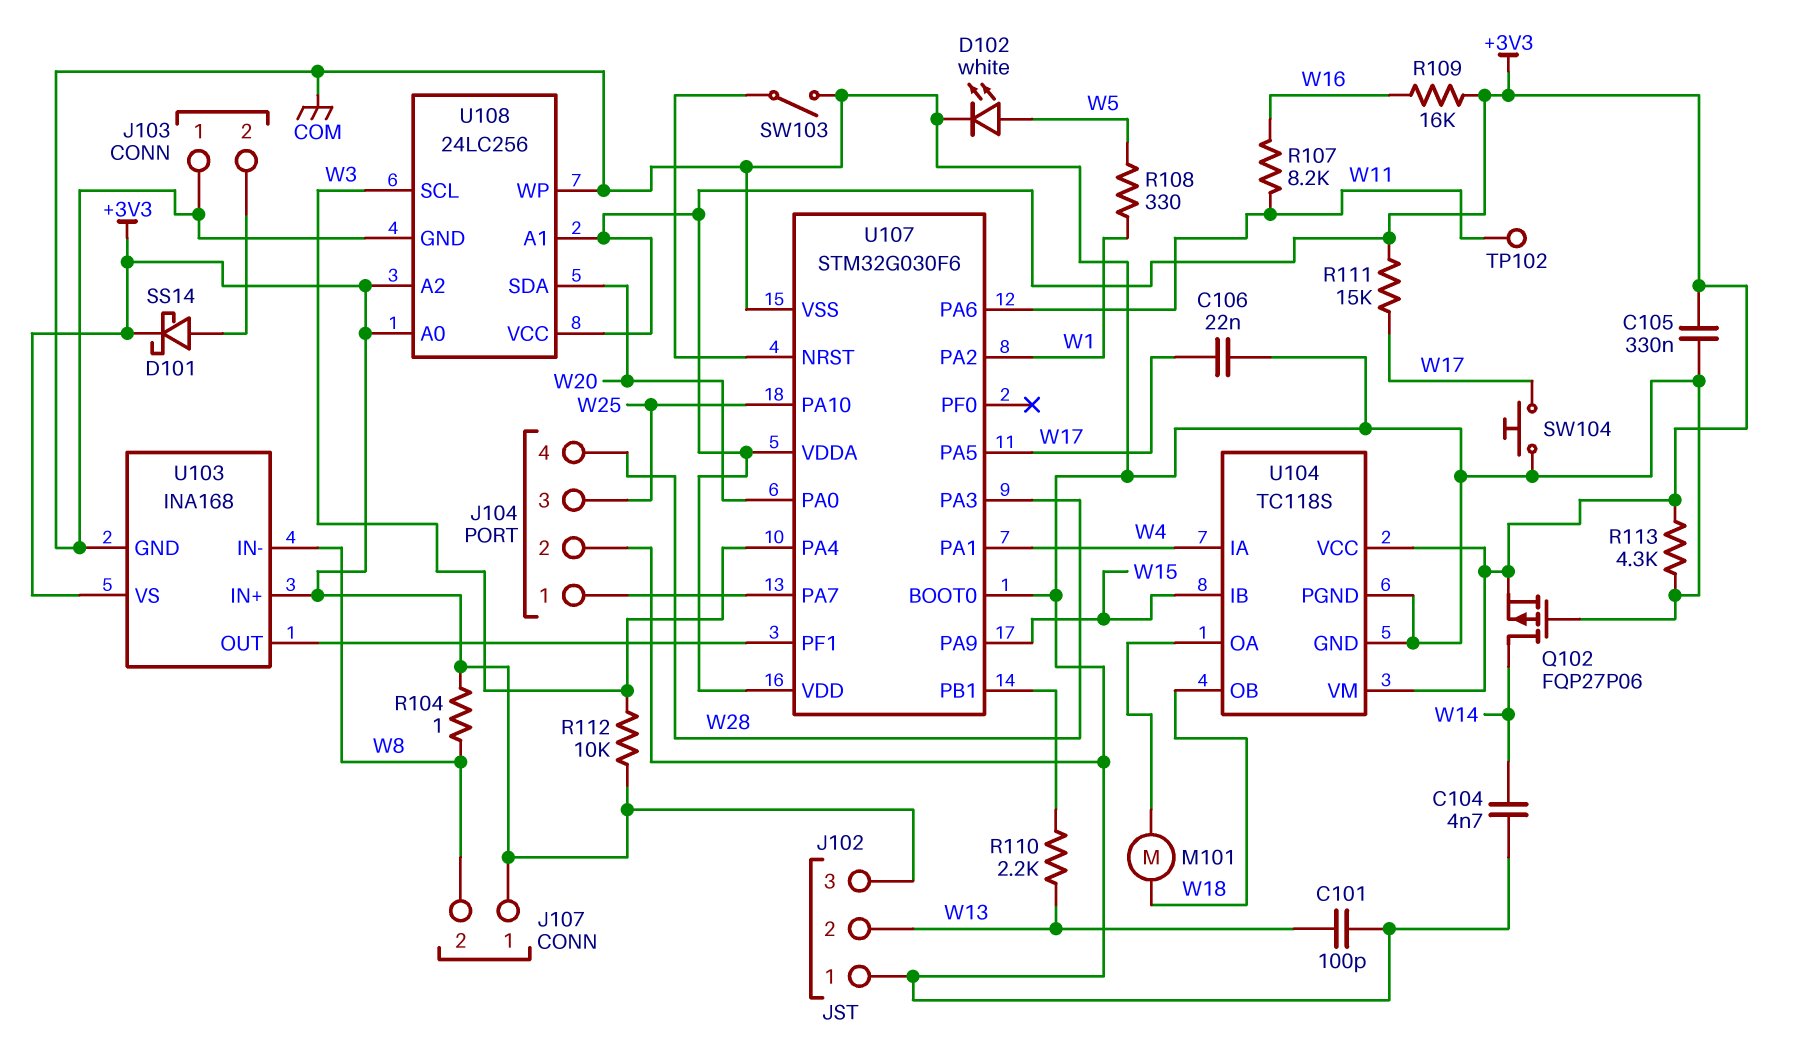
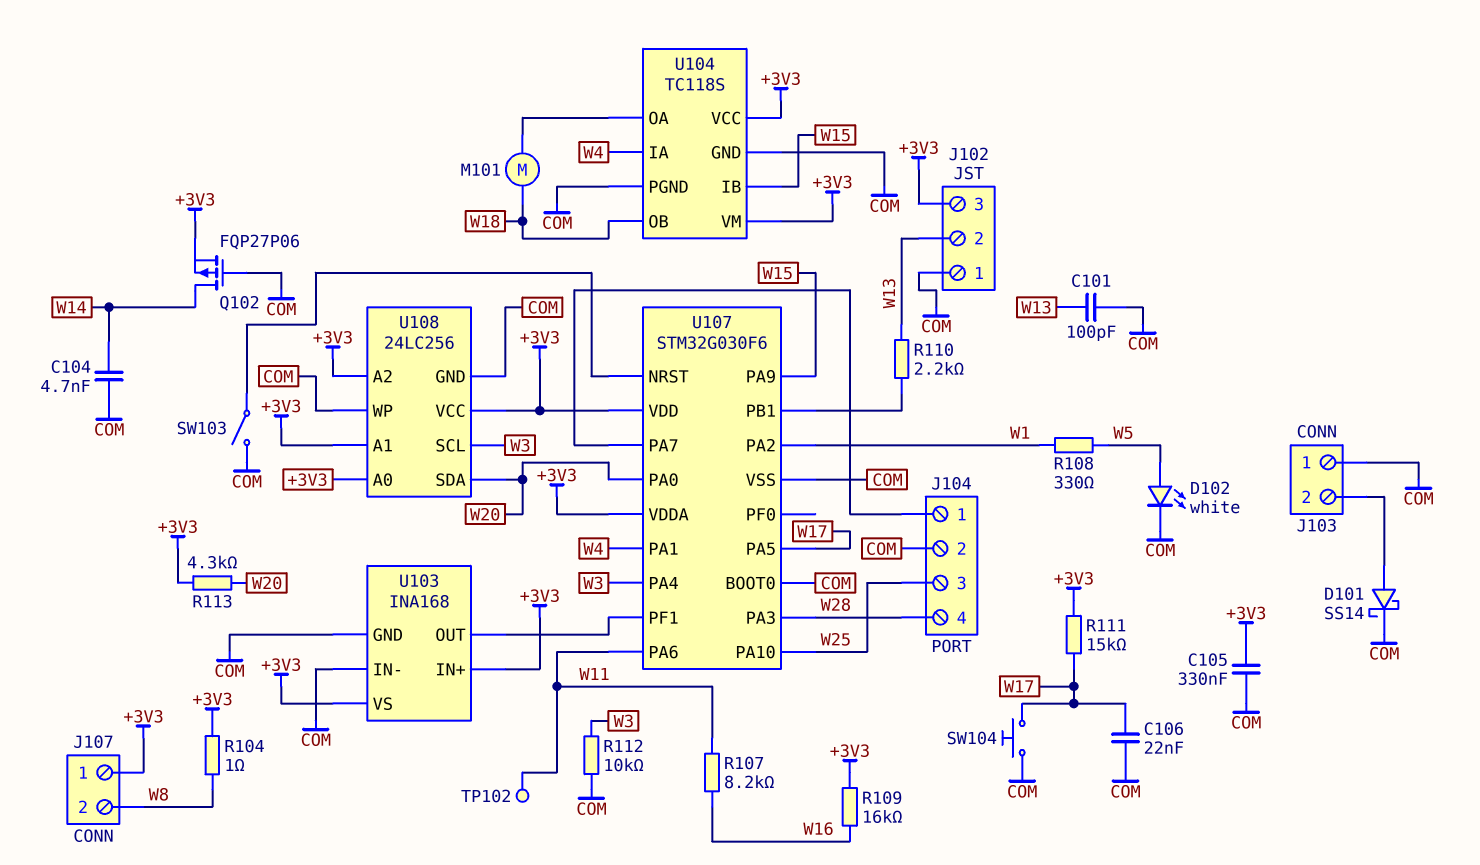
D101: schottky SS14 (A J103/2, K +3V3) -> schottky SS14 (A J103/2, K COM)
R112: 10k (+3V3, W3) -> 10k (COM, W3)
R113: 4.3k (+3V3, COM) -> 4.3k (+3V3, W20)
U103 pin IN-: W8 -> COM

